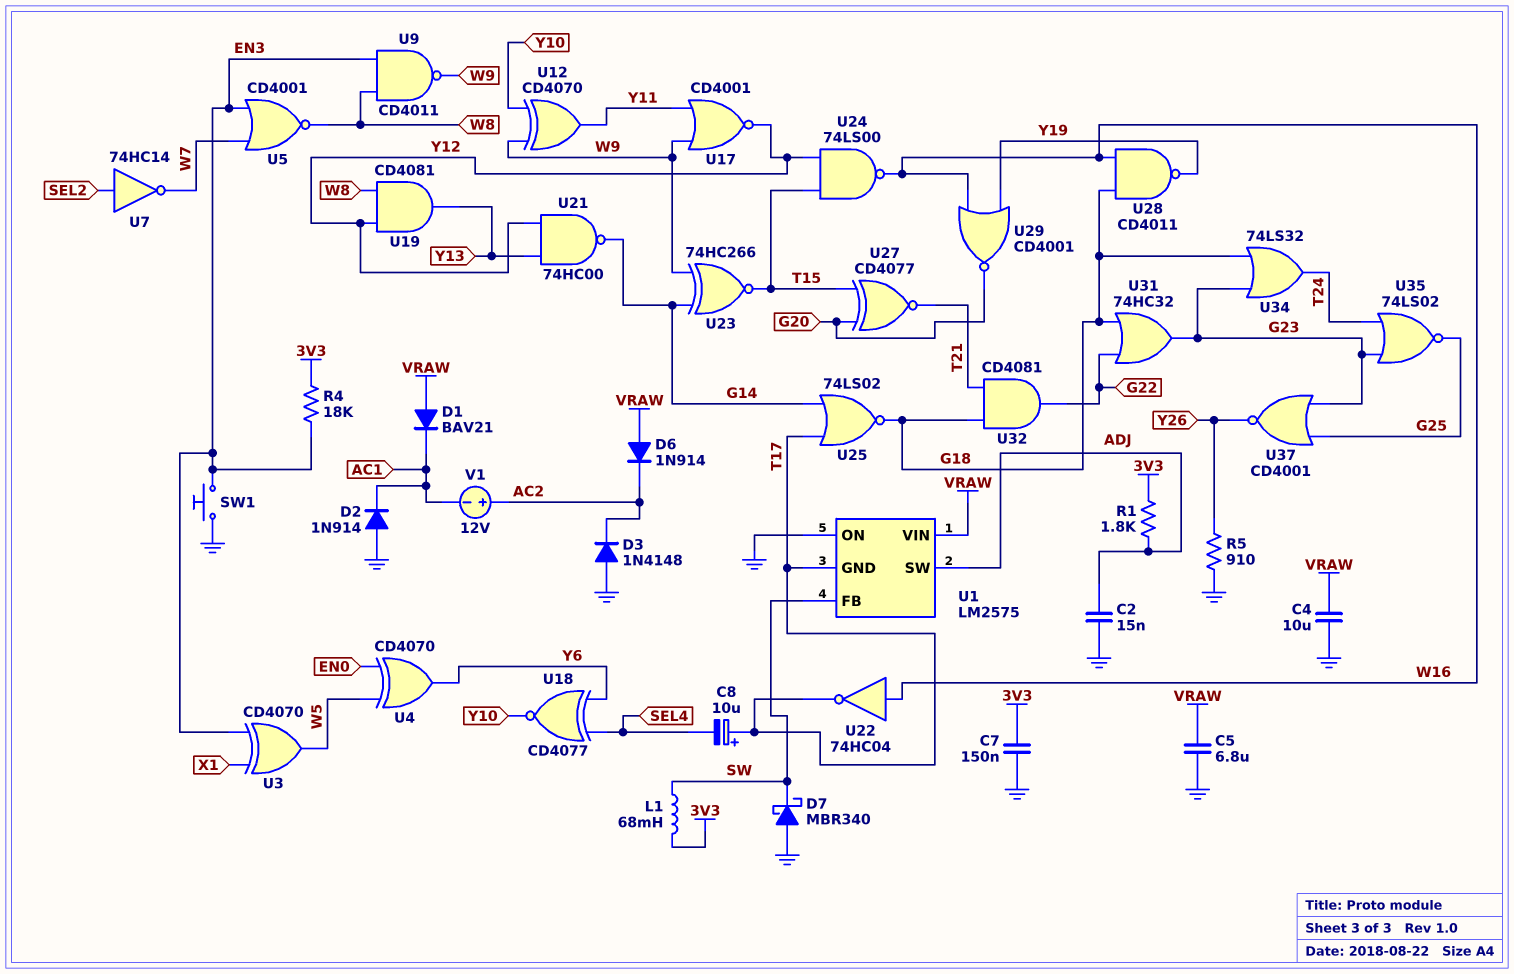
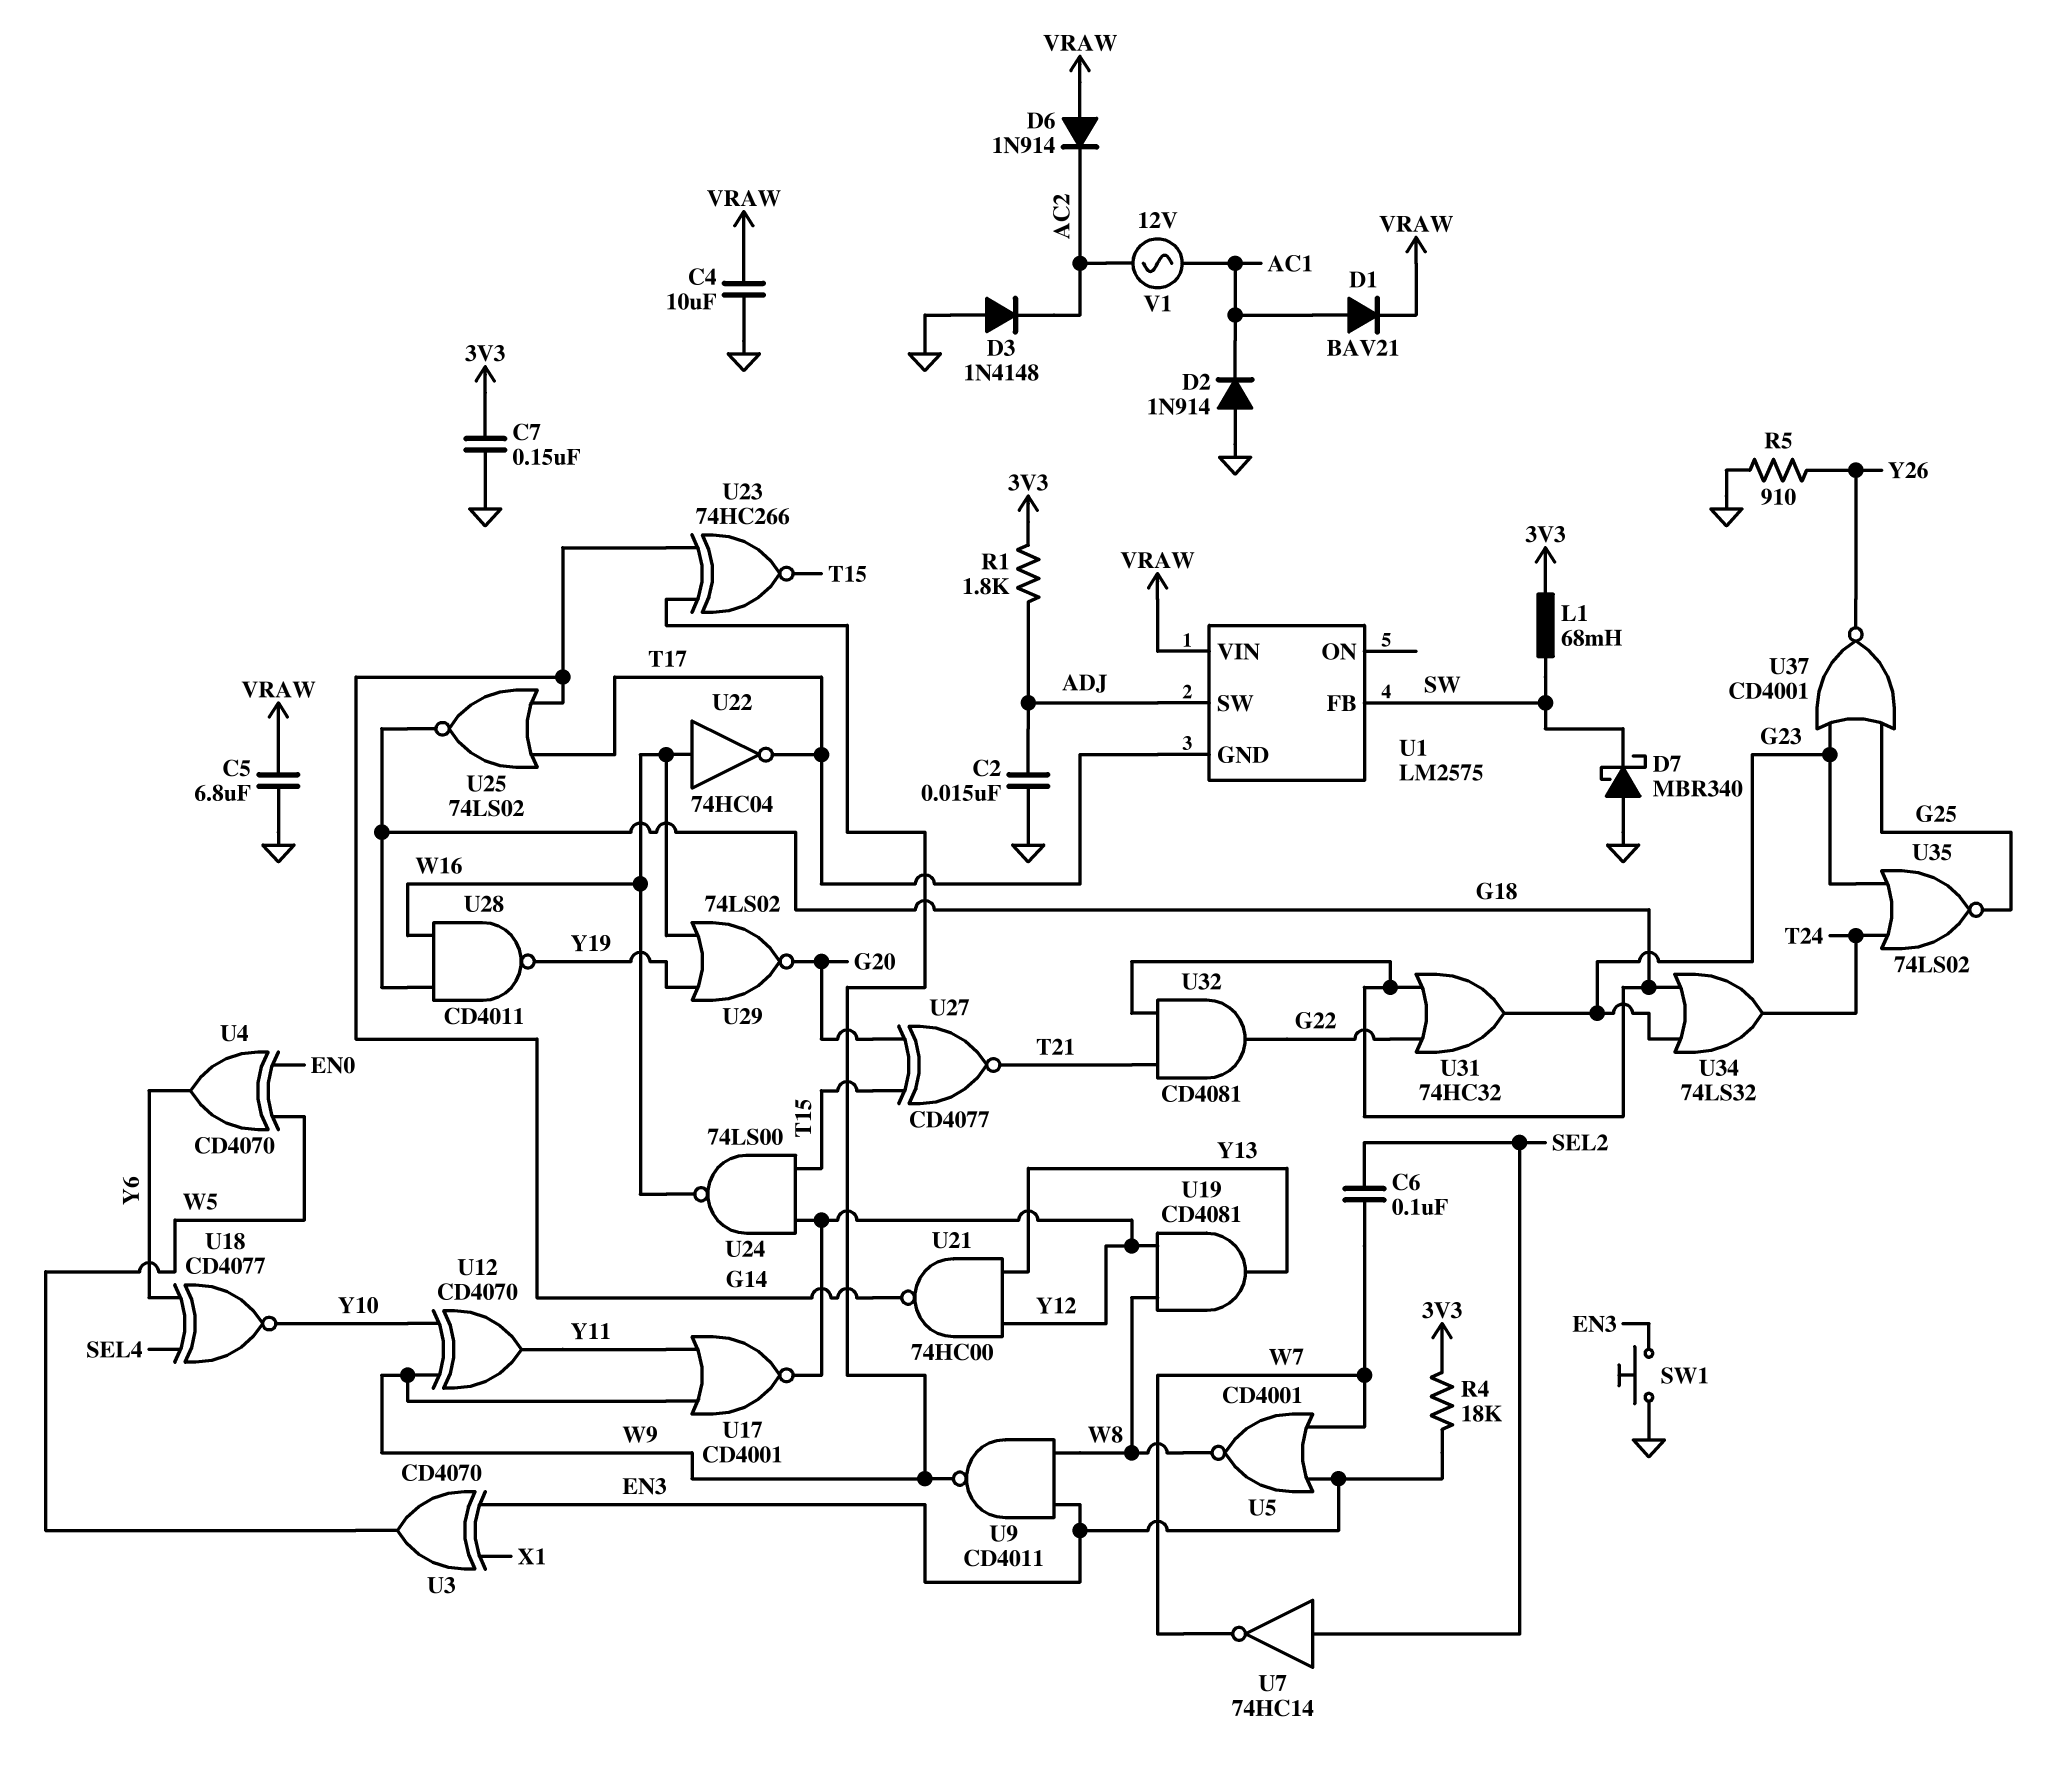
C6: none -> 100nF (SEL2, W7)
C8: 10uF (plus T17, minus SEL4) -> none
D1: diode BAV21 (A VRAW, K AC1) -> diode BAV21 (A AC1, K VRAW)
U1 pin ON: GND -> none
U29: NOR CD4001 (in W16, in Y19, out G20) -> NOR 74LS02 (in W16, in Y19, out G20)
V1: 12V (plus AC2, minus AC1) -> AC 12V (AC1, AC2)

